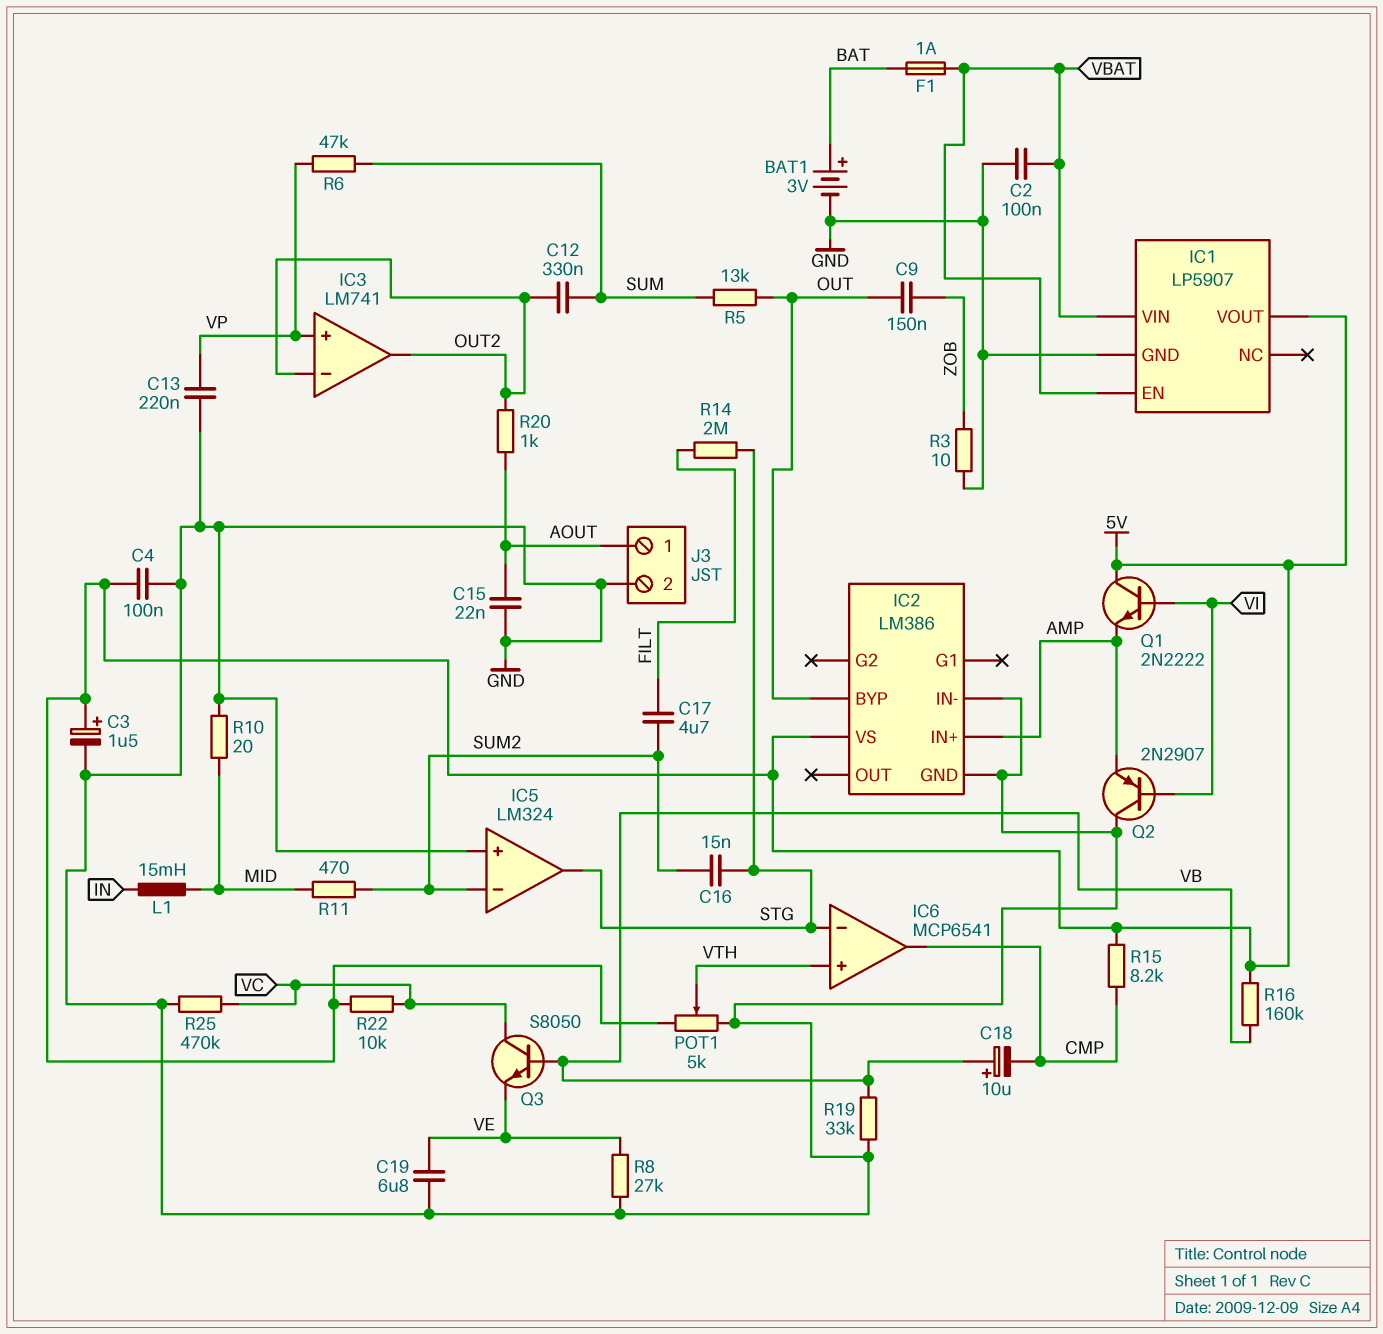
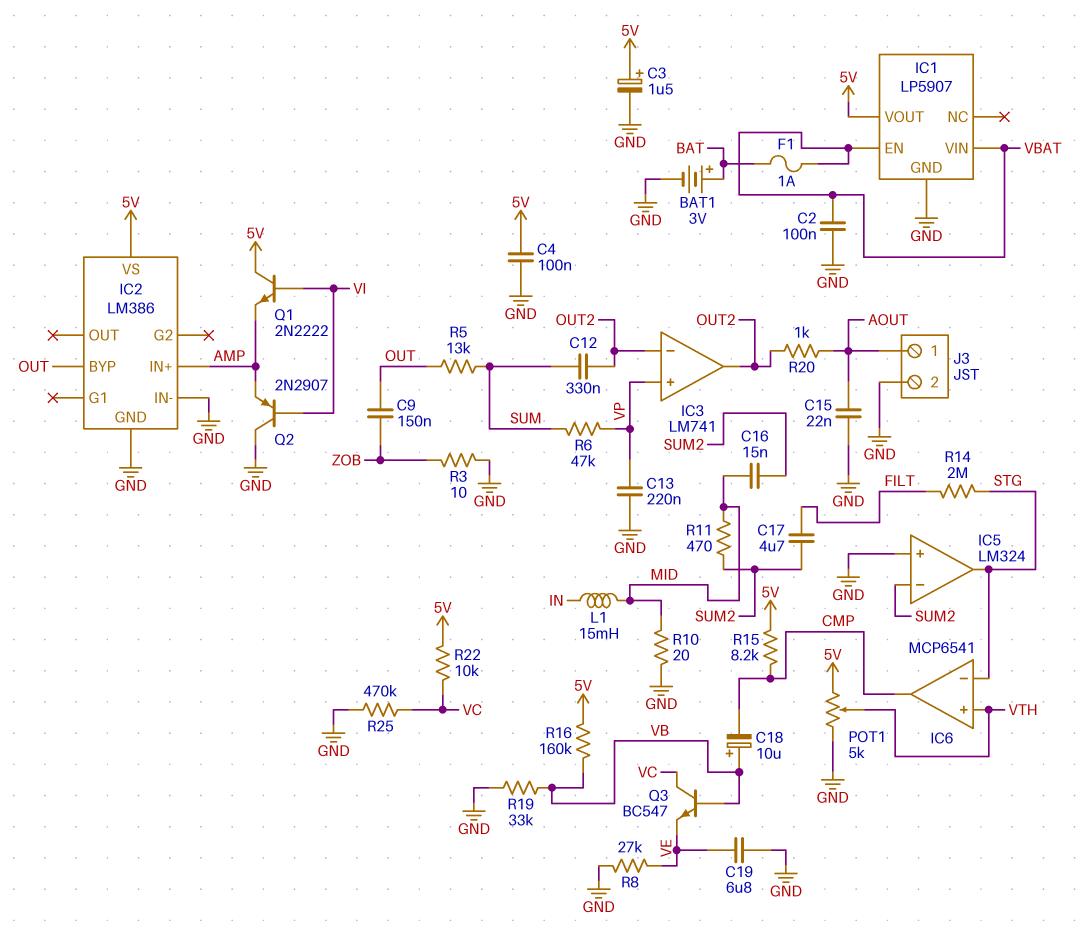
C16: 15nF (STG, SUM2) -> 15nF (MID, SUM2)
Q3: NPN S8050 (B VB, C VC, E VE) -> NPN BC547 (B VB, C VC, E VE)

